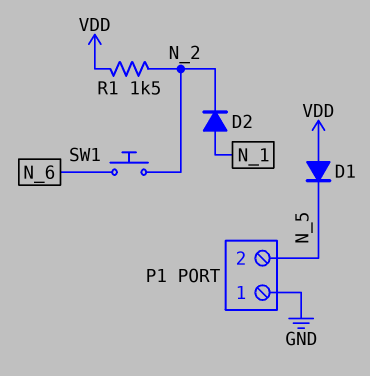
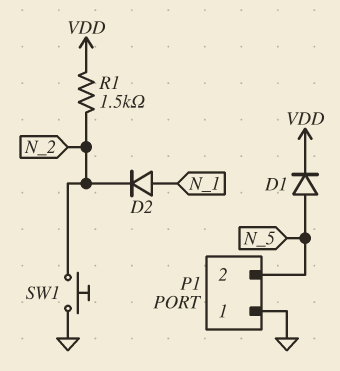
D1: diode (A VDD, K N_5) -> diode (A N_5, K VDD)
SW1: button (N_2, N_6) -> button (GND, N_2)

